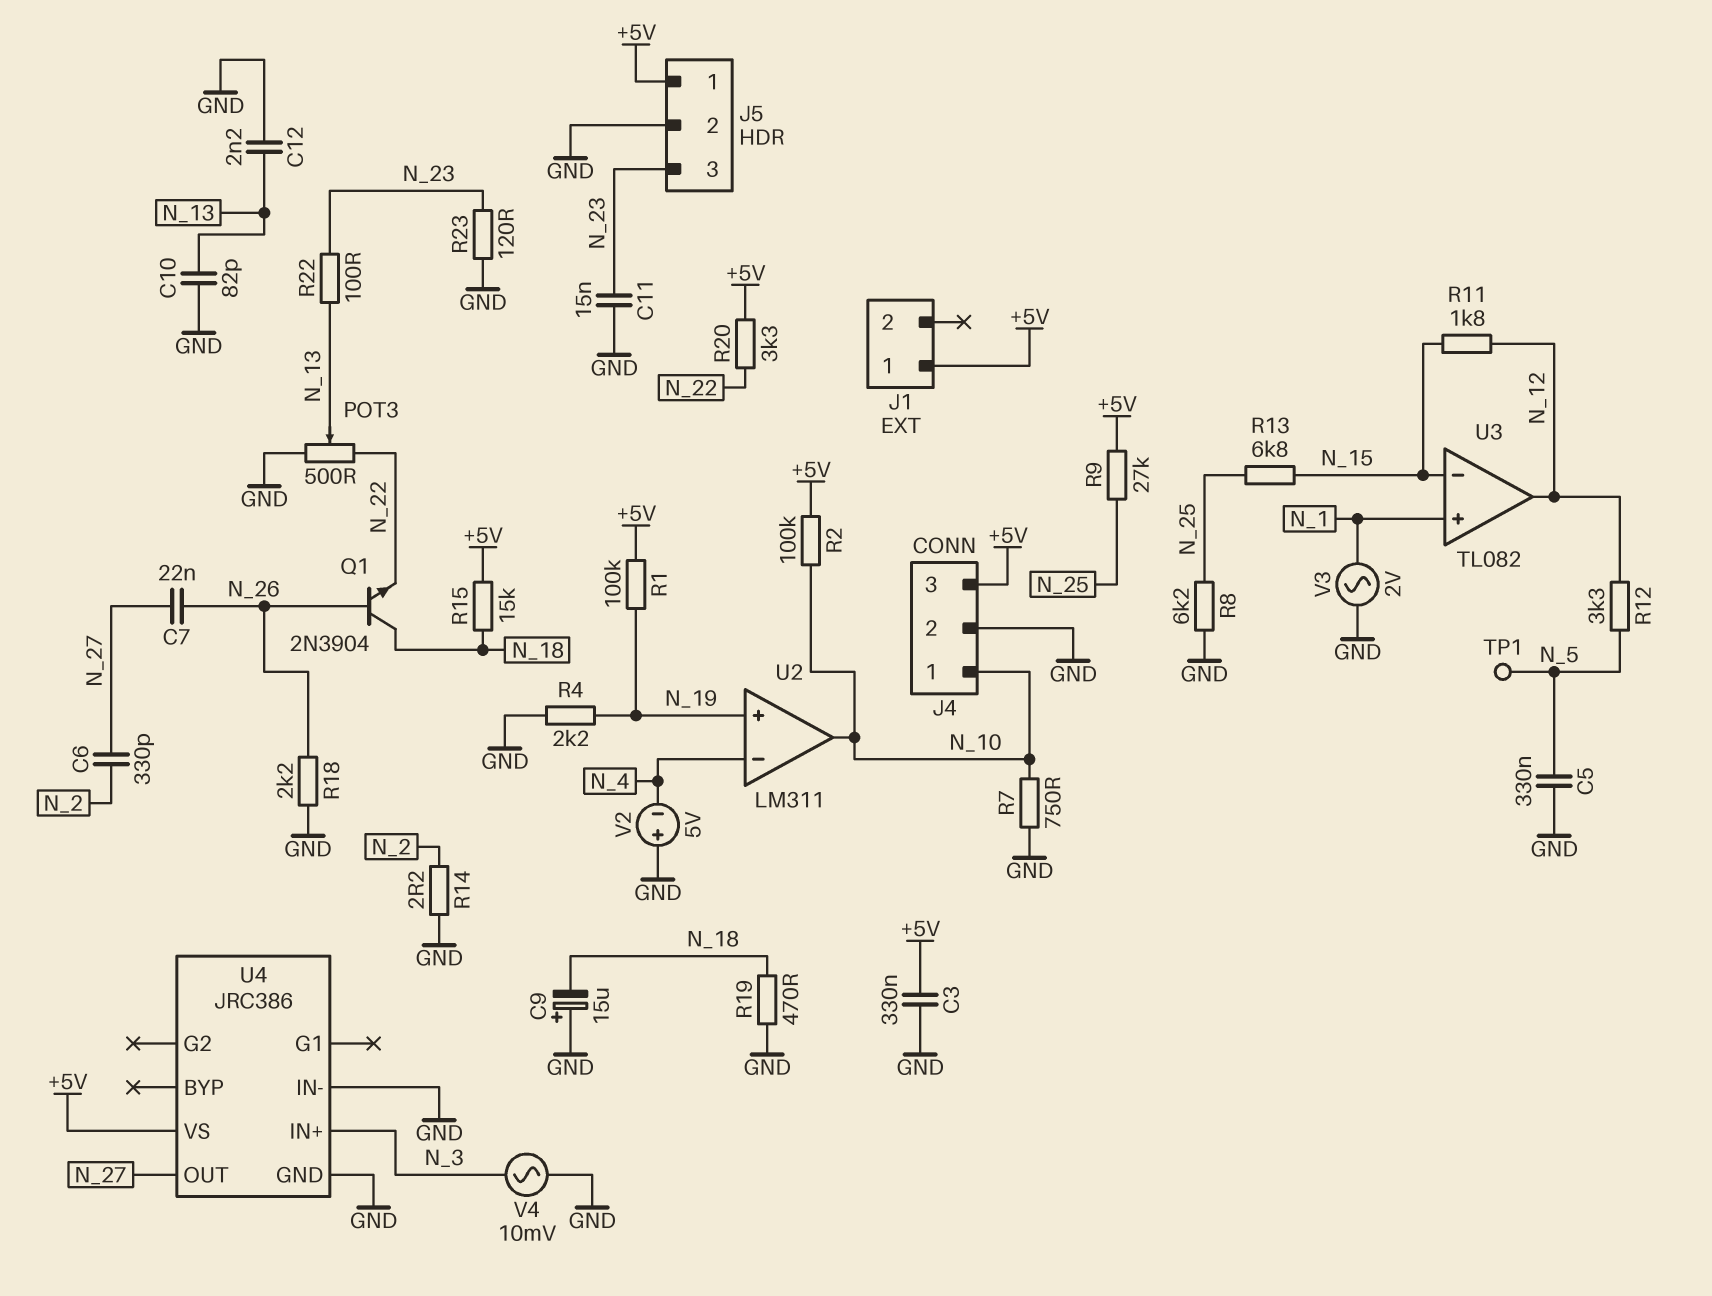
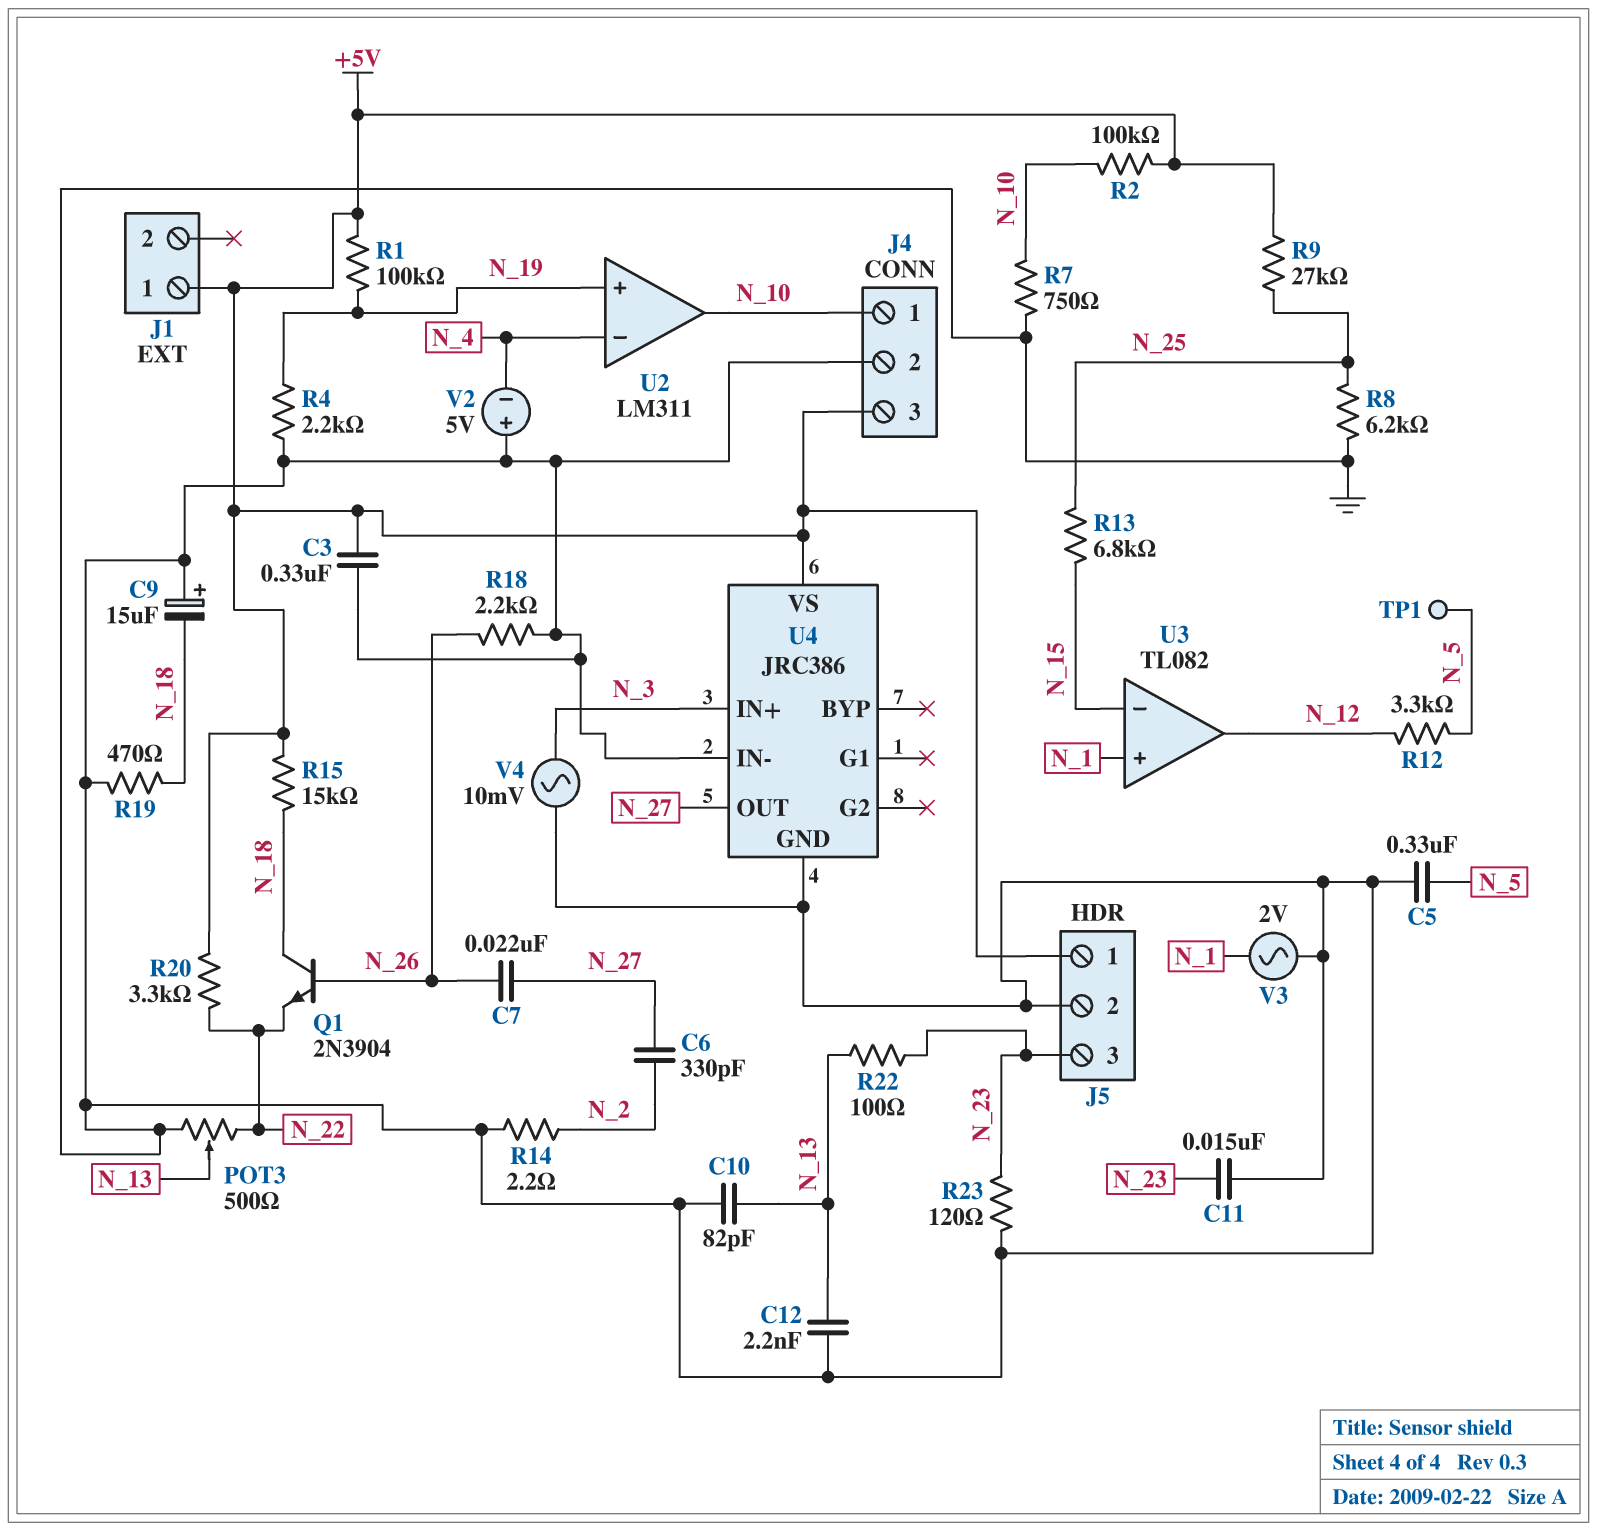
R11: 1.8k (N_12, N_15) -> none

